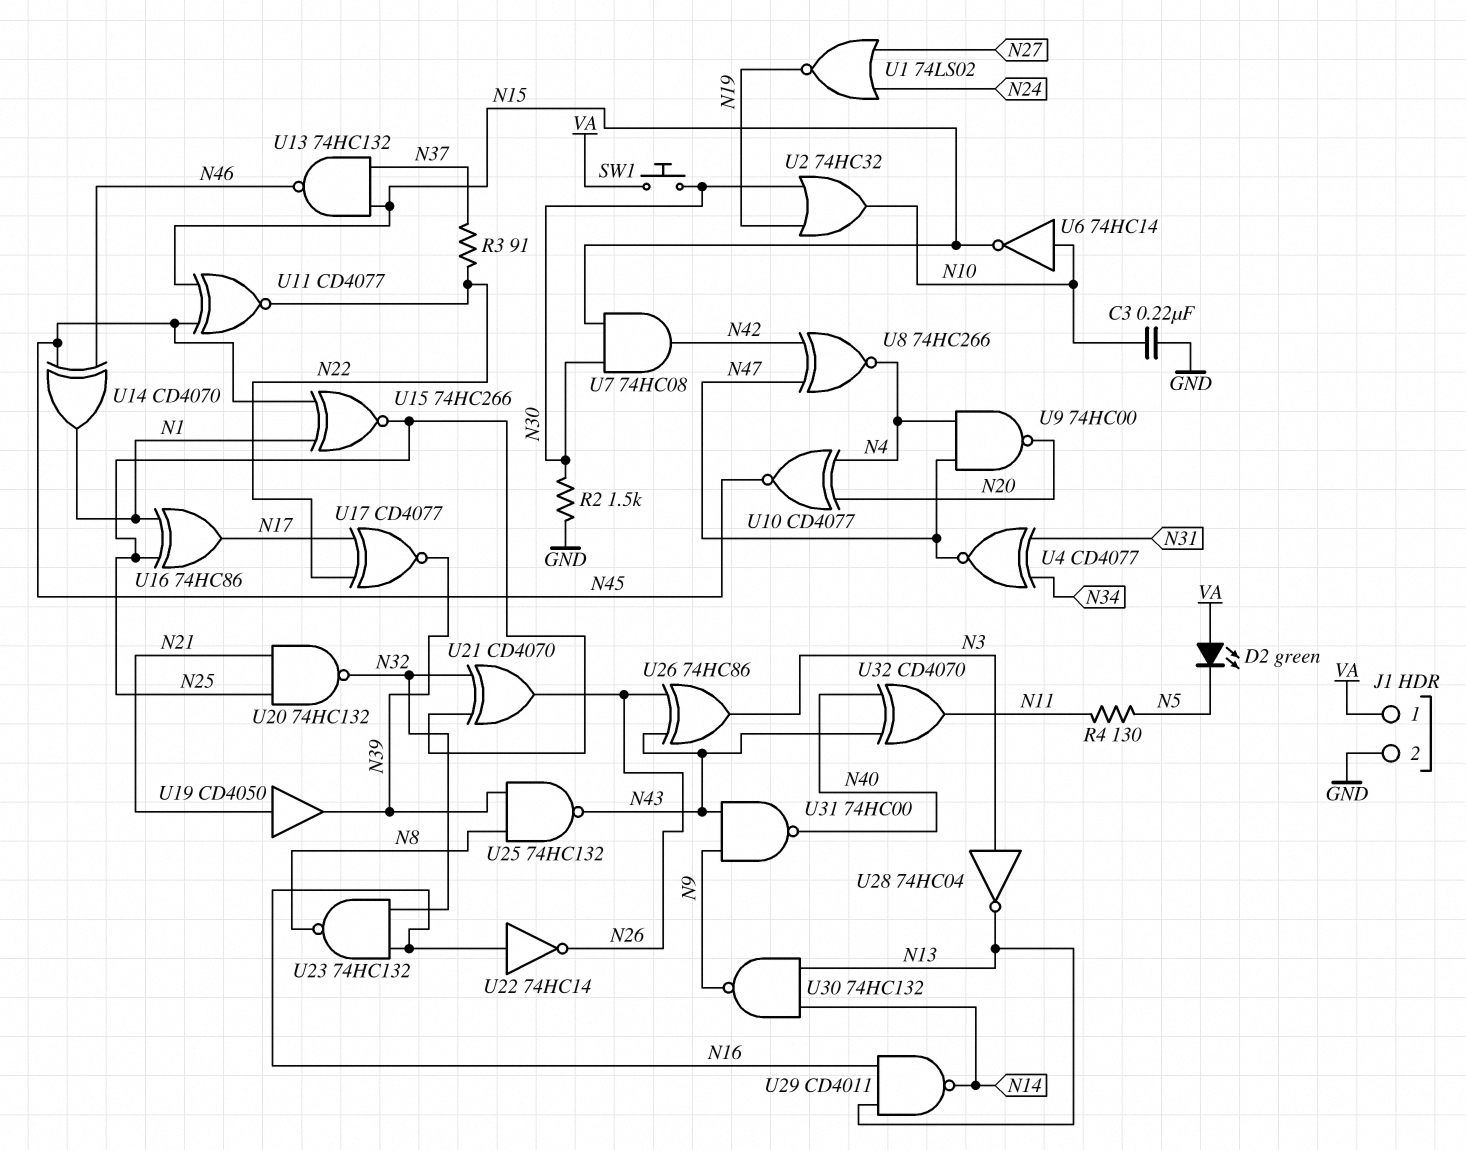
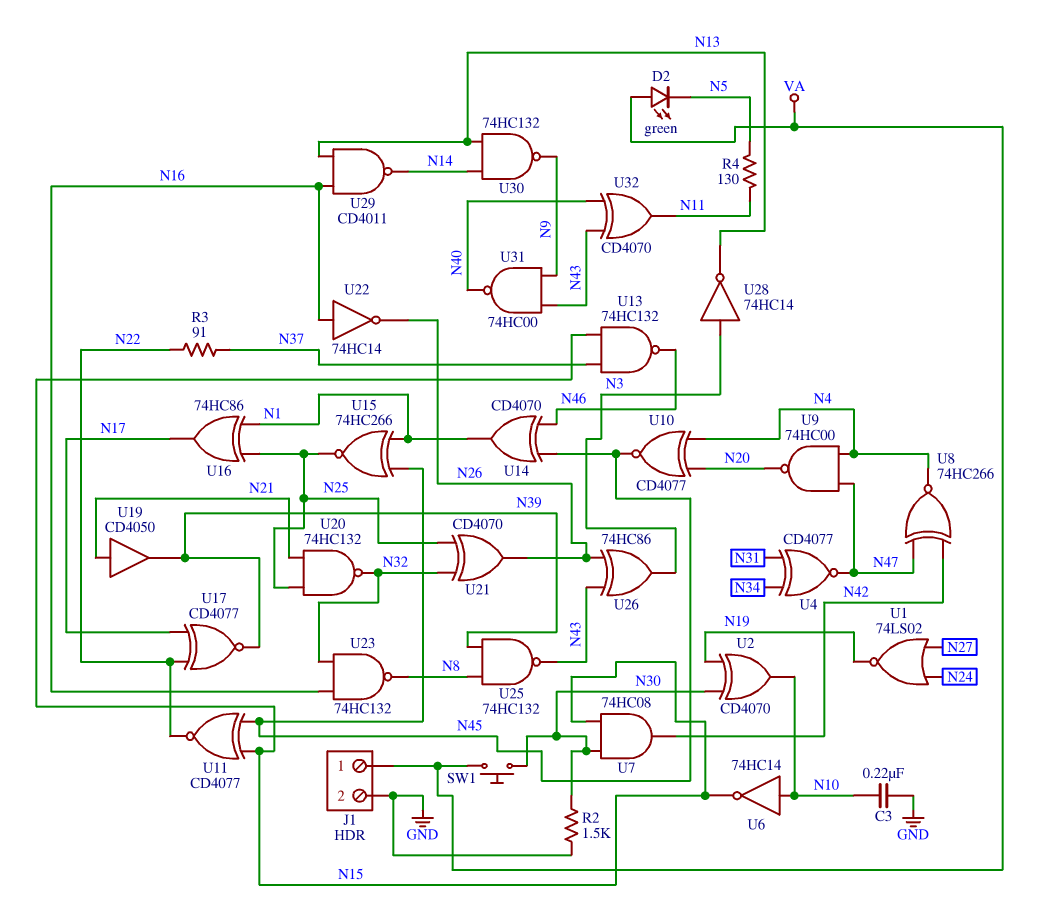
U2: OR 74HC32 (in N19, in N30, out N10) -> XOR CD4070 (in N19, in N30, out N10)
U28: NOT 74HC04 (in N3, out N13) -> NOT 74HC14 (in N3, out N13)

